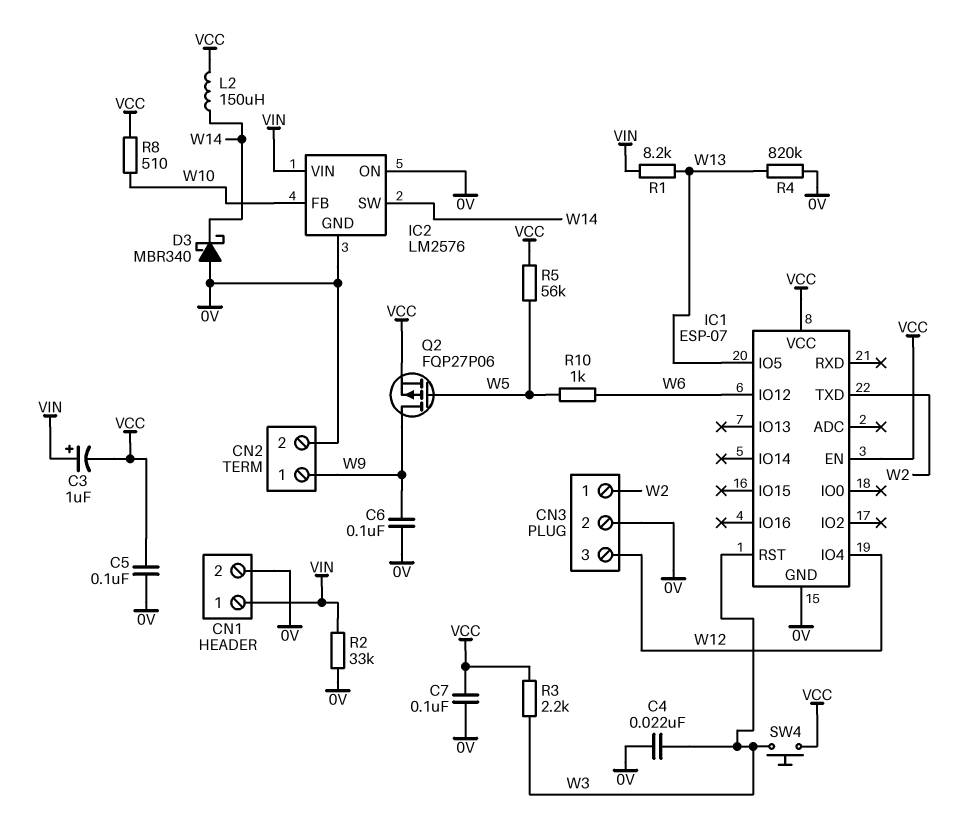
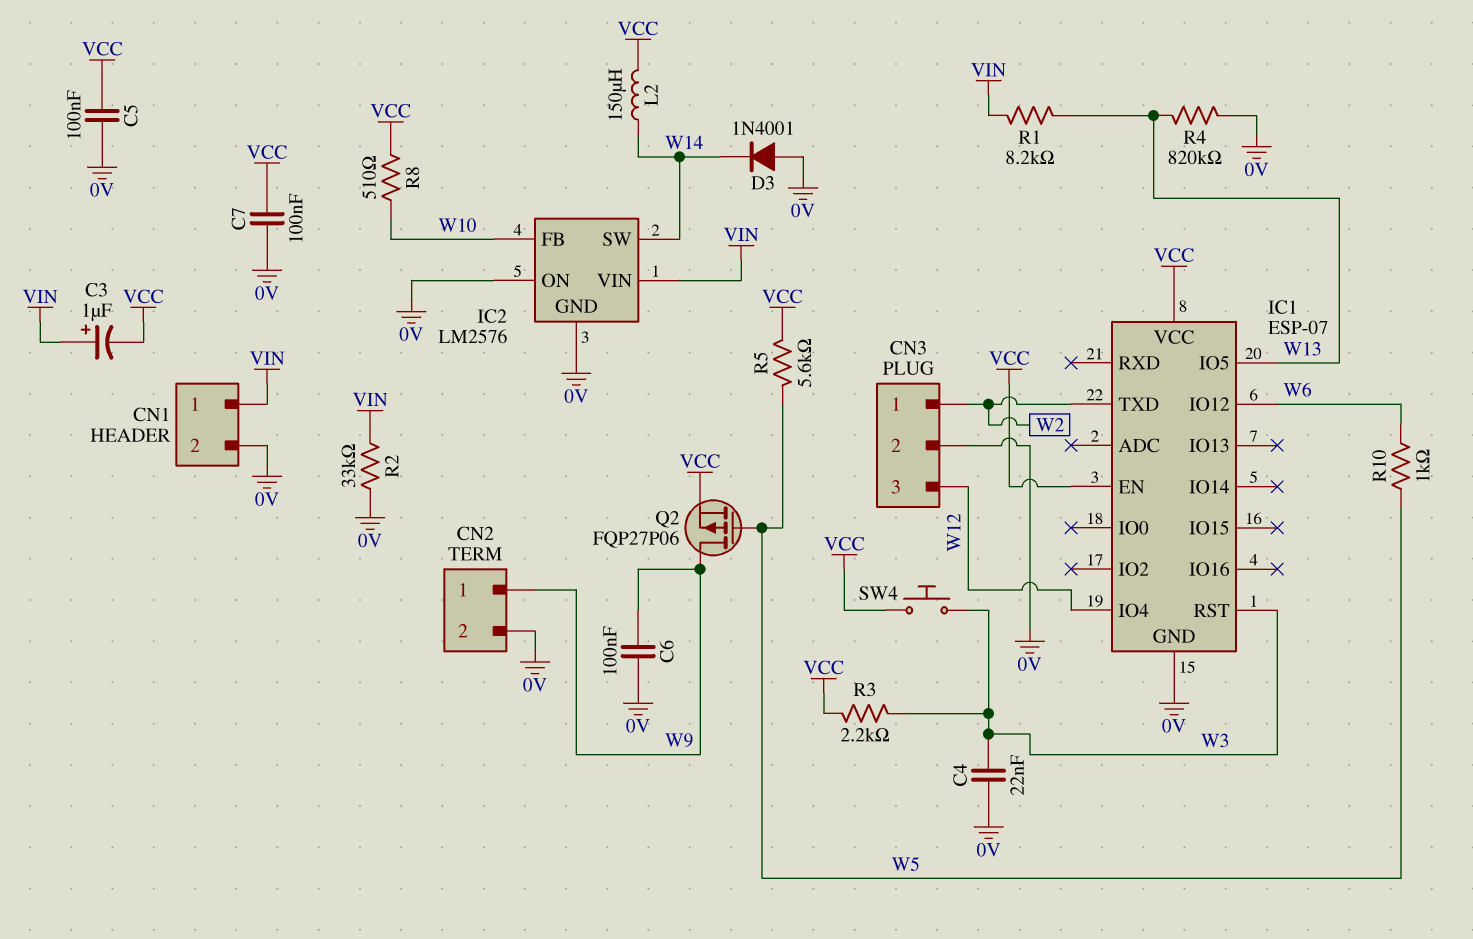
D3: schottky MBR340 (A 0V, K W14) -> diode 1N4001 (A 0V, K W14)
R5: 56k (VCC, W5) -> 5.6k (VCC, W5)

